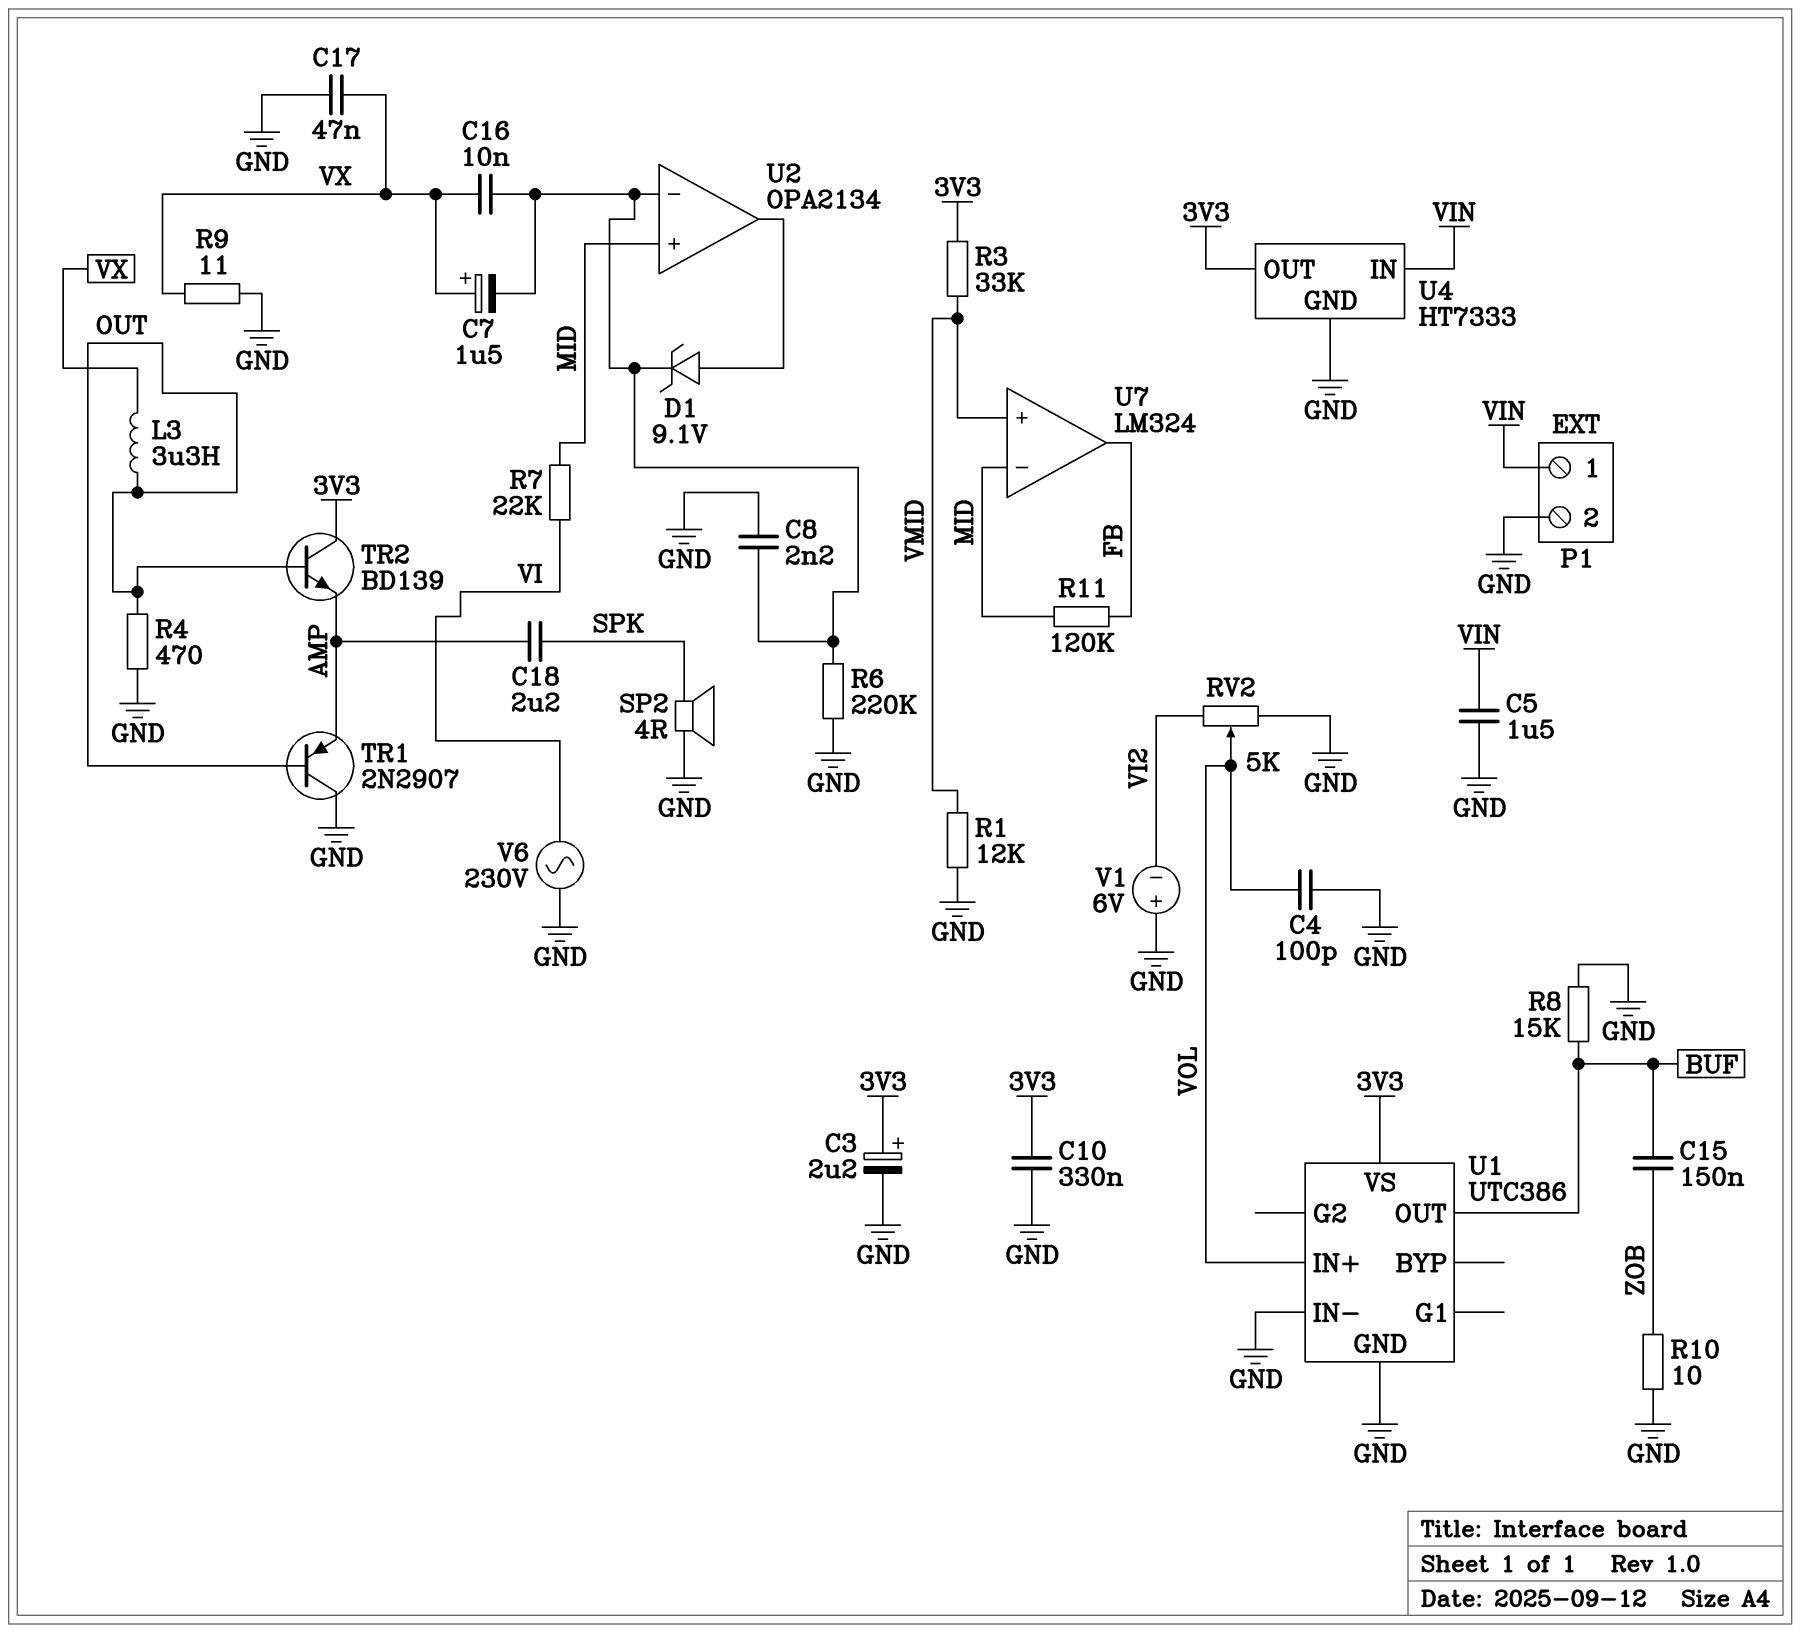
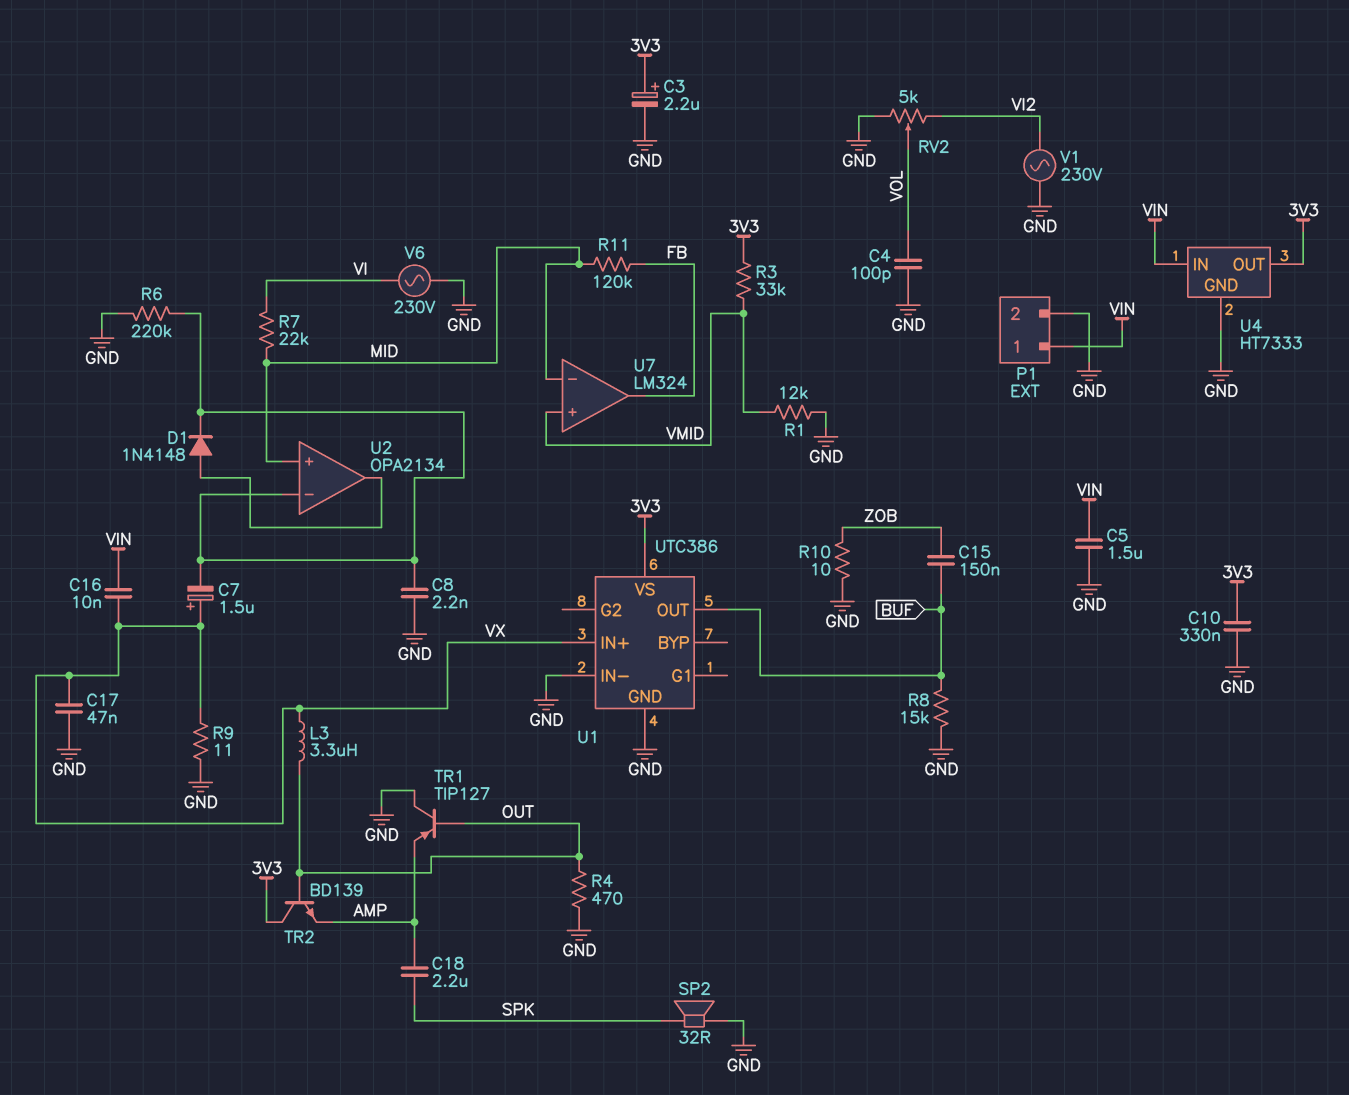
C16: 10nF (U2/in-, VX) -> 10nF (VIN, VX)
D1: zener 9.1V (A U2/out, K U2/in-) -> diode 1N4148 (A U2/out, K U2/in-)
SP2: speaker 4R (GND, SPK) -> speaker 32R (GND, SPK)
TR1: PNP 2N2907 (B OUT, C GND, E AMP) -> PNP TIP127 (B OUT, C GND, E AMP)
U1 pin IN+: VOL -> VX
V1: 6V (plus GND, minus VI2) -> AC 230V (GND, VI2)

